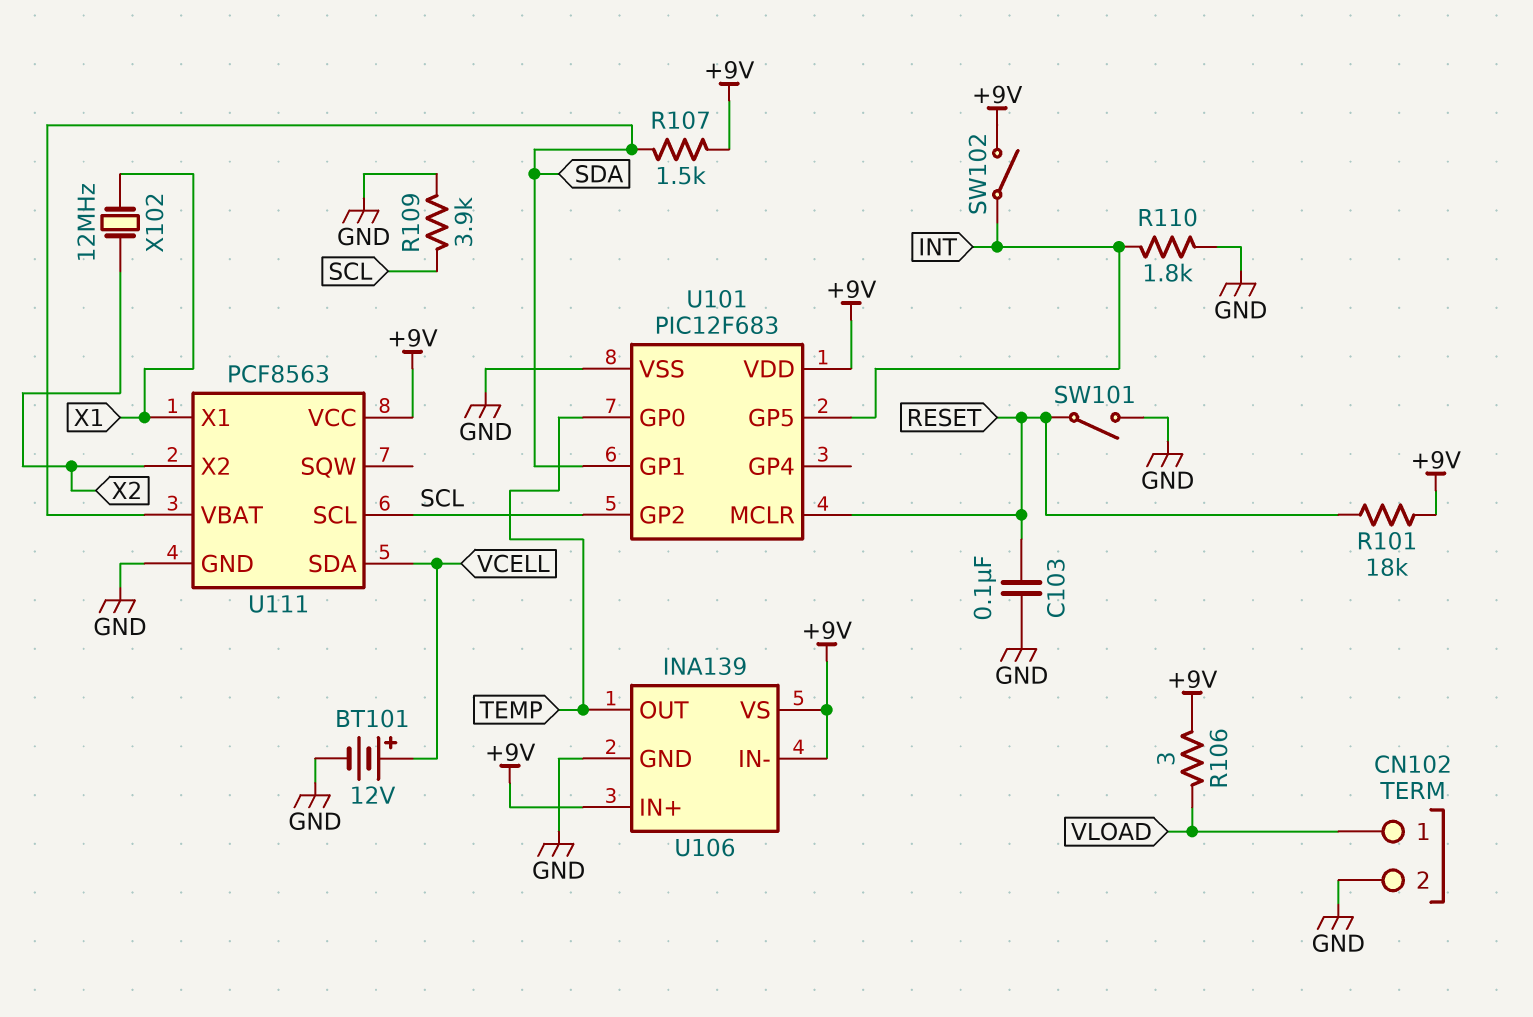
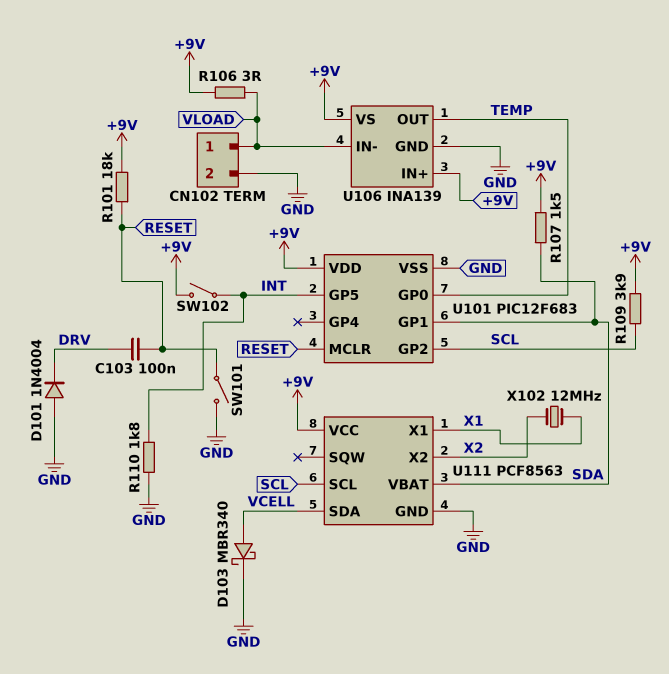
BT101: 12V (plus VCELL, minus GND) -> none
C103: 100nF (GND, RESET) -> 100nF (DRV, RESET)
D101: none -> diode 1N4004 (A GND, K DRV)
D103: none -> schottky MBR340 (A VCELL, K GND)
R109: 3.9k (GND, SCL) -> 3.9k (+9V, SCL)
U106 pin IN-: +9V -> VLOAD

